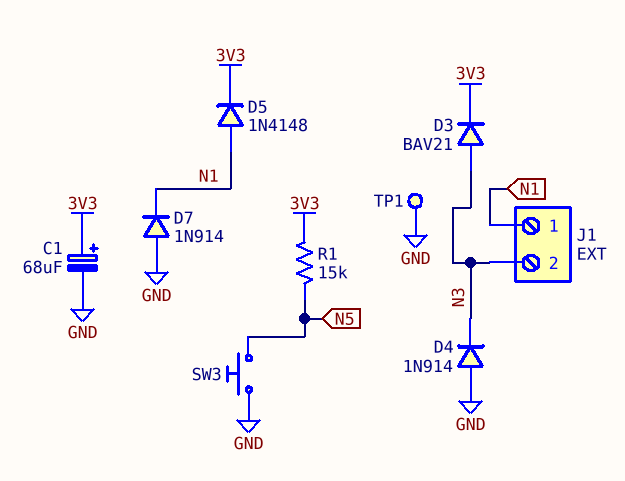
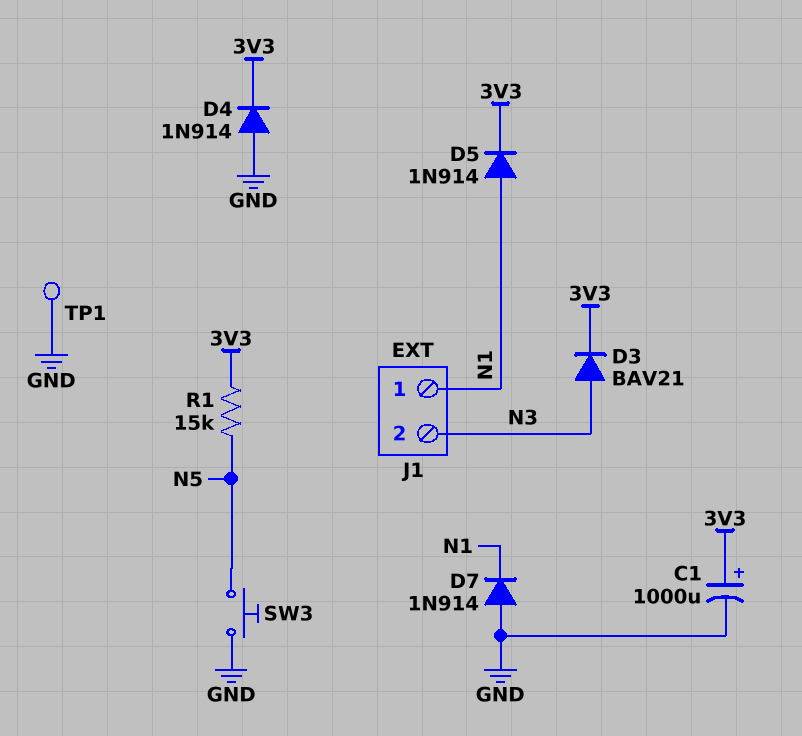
C1: 68uF (plus 3V3, minus GND) -> 1000uF (plus 3V3, minus GND)
D4: diode 1N914 (A GND, K N3) -> diode 1N914 (A GND, K 3V3)
D5: diode 1N4148 (A N1, K 3V3) -> diode 1N914 (A N1, K 3V3)

